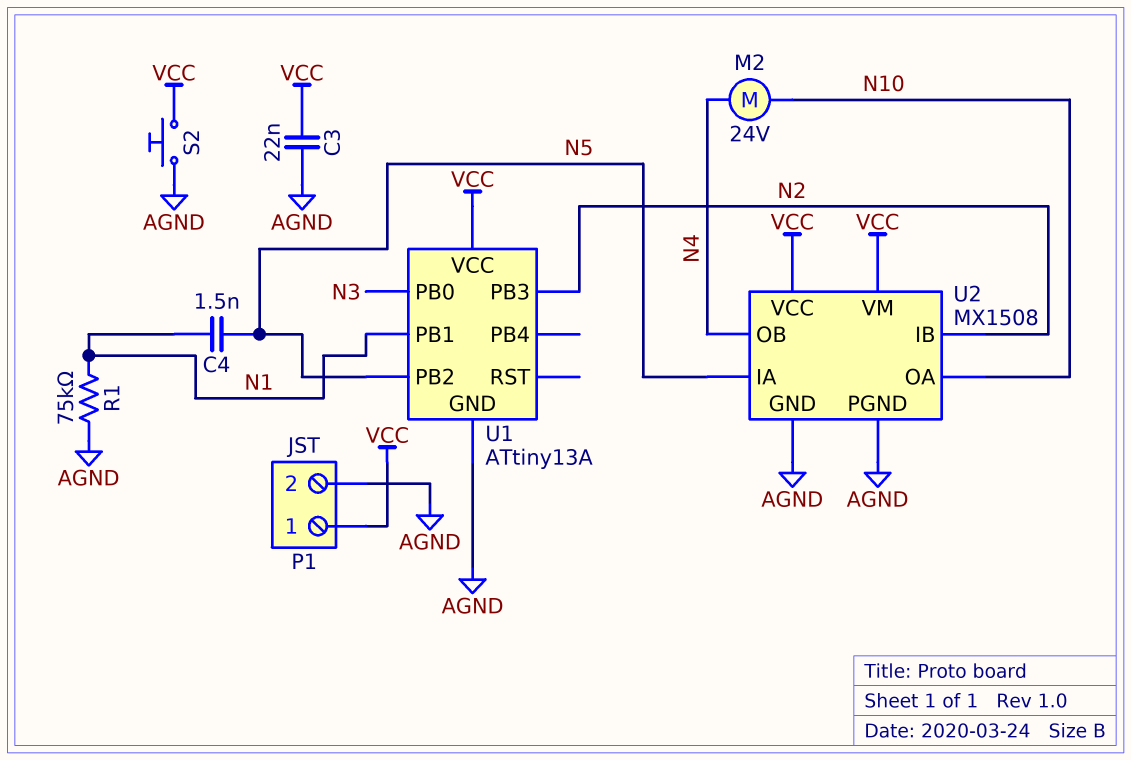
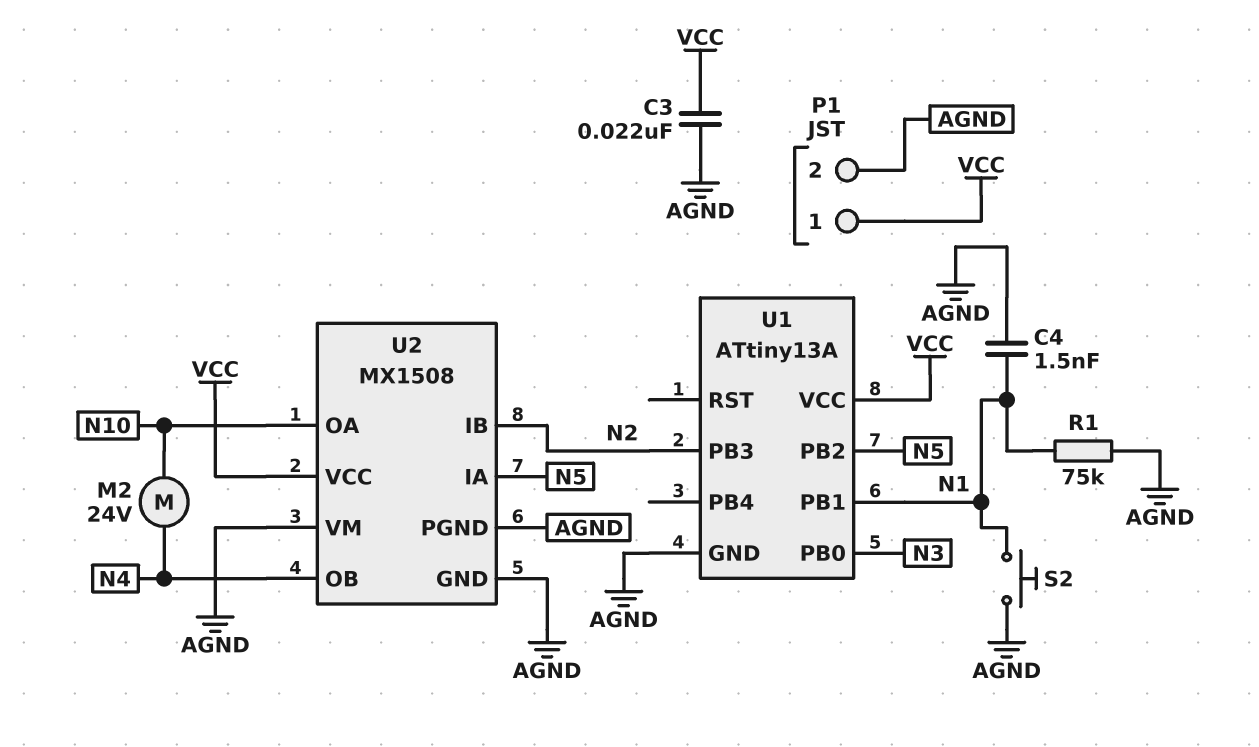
C4: 1.5nF (N1, N5) -> 1.5nF (AGND, N1)
S2: button (AGND, VCC) -> button (AGND, N1)
U2 pin VM: VCC -> AGND

